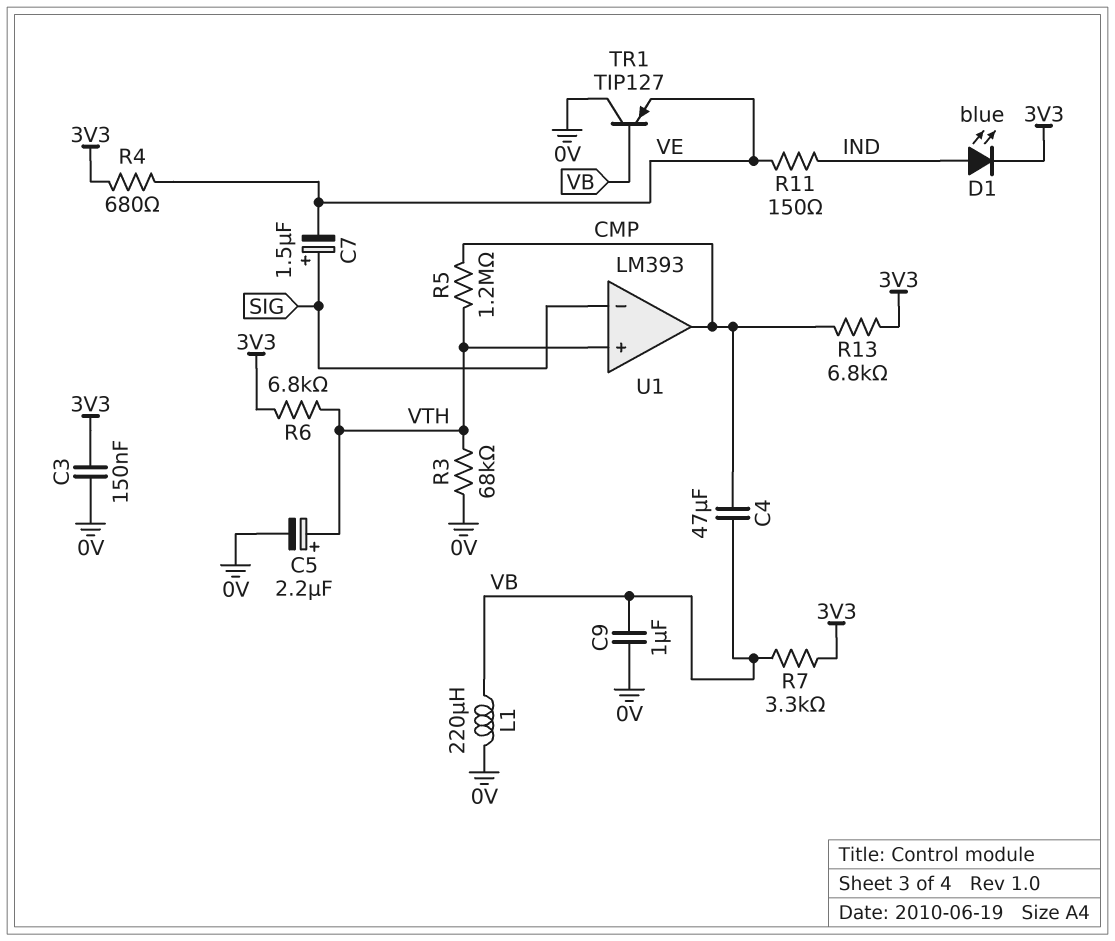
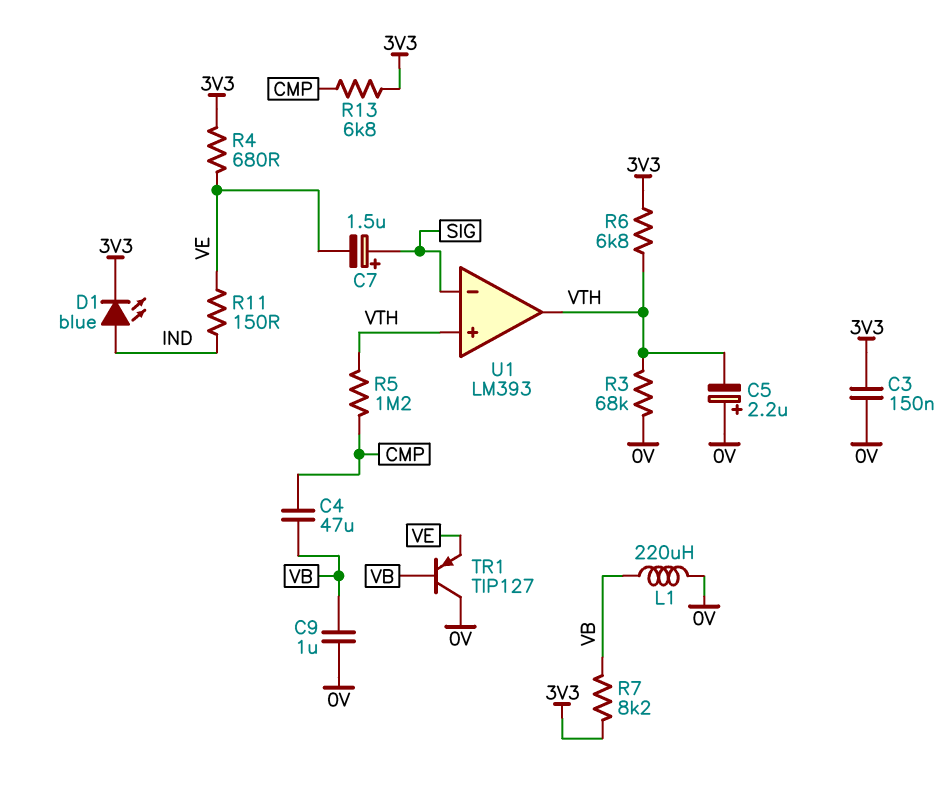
C5: 2.2uF (plus VTH, minus 0V) -> 2.2uF (plus 0V, minus VTH)
R7: 3.3k (3V3, VB) -> 8.2k (3V3, VB)
U1 pin out: CMP -> VTH

